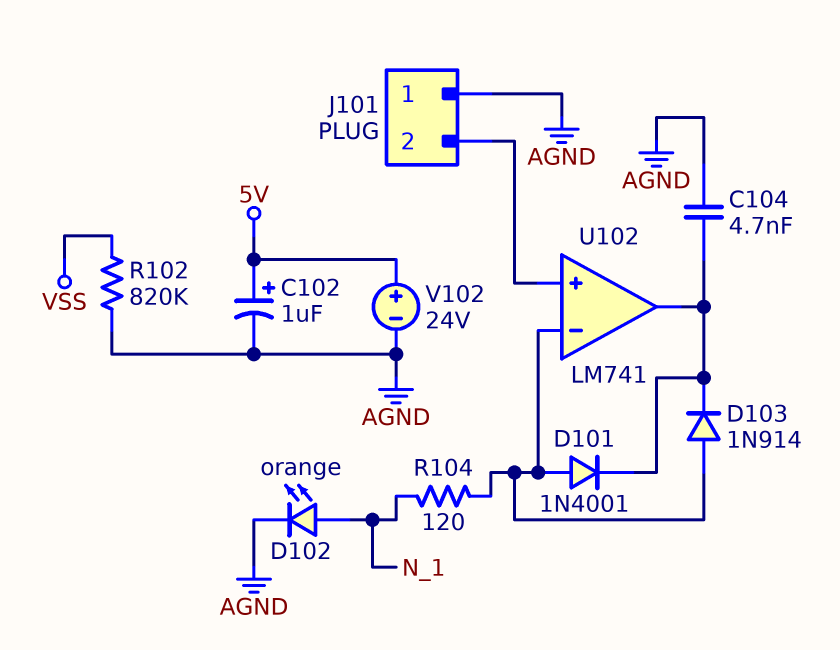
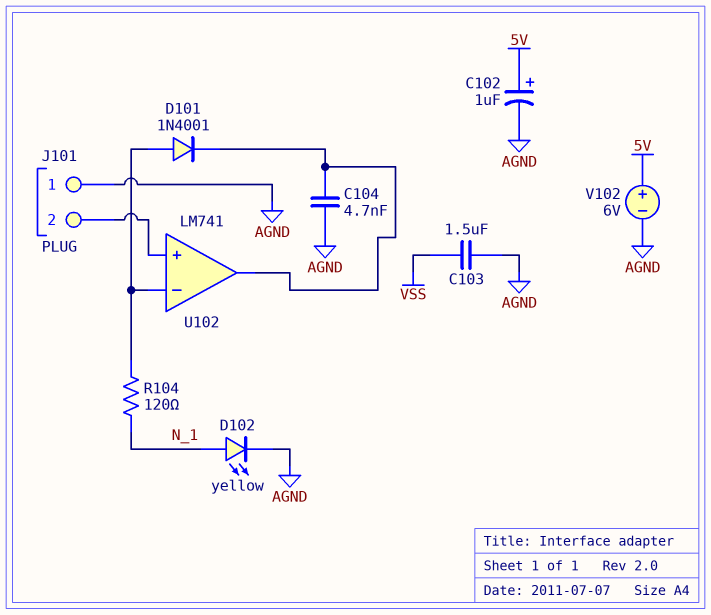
C103: none -> 1.5uF (AGND, VSS)
D102: LED orange (A N_1, K AGND) -> LED yellow (A N_1, K AGND)
D103: diode 1N914 (A U102/in-, K U102/out) -> none
R102: 820k (AGND, VSS) -> none
V102: 24V (plus 5V, minus AGND) -> 6V (plus 5V, minus AGND)

